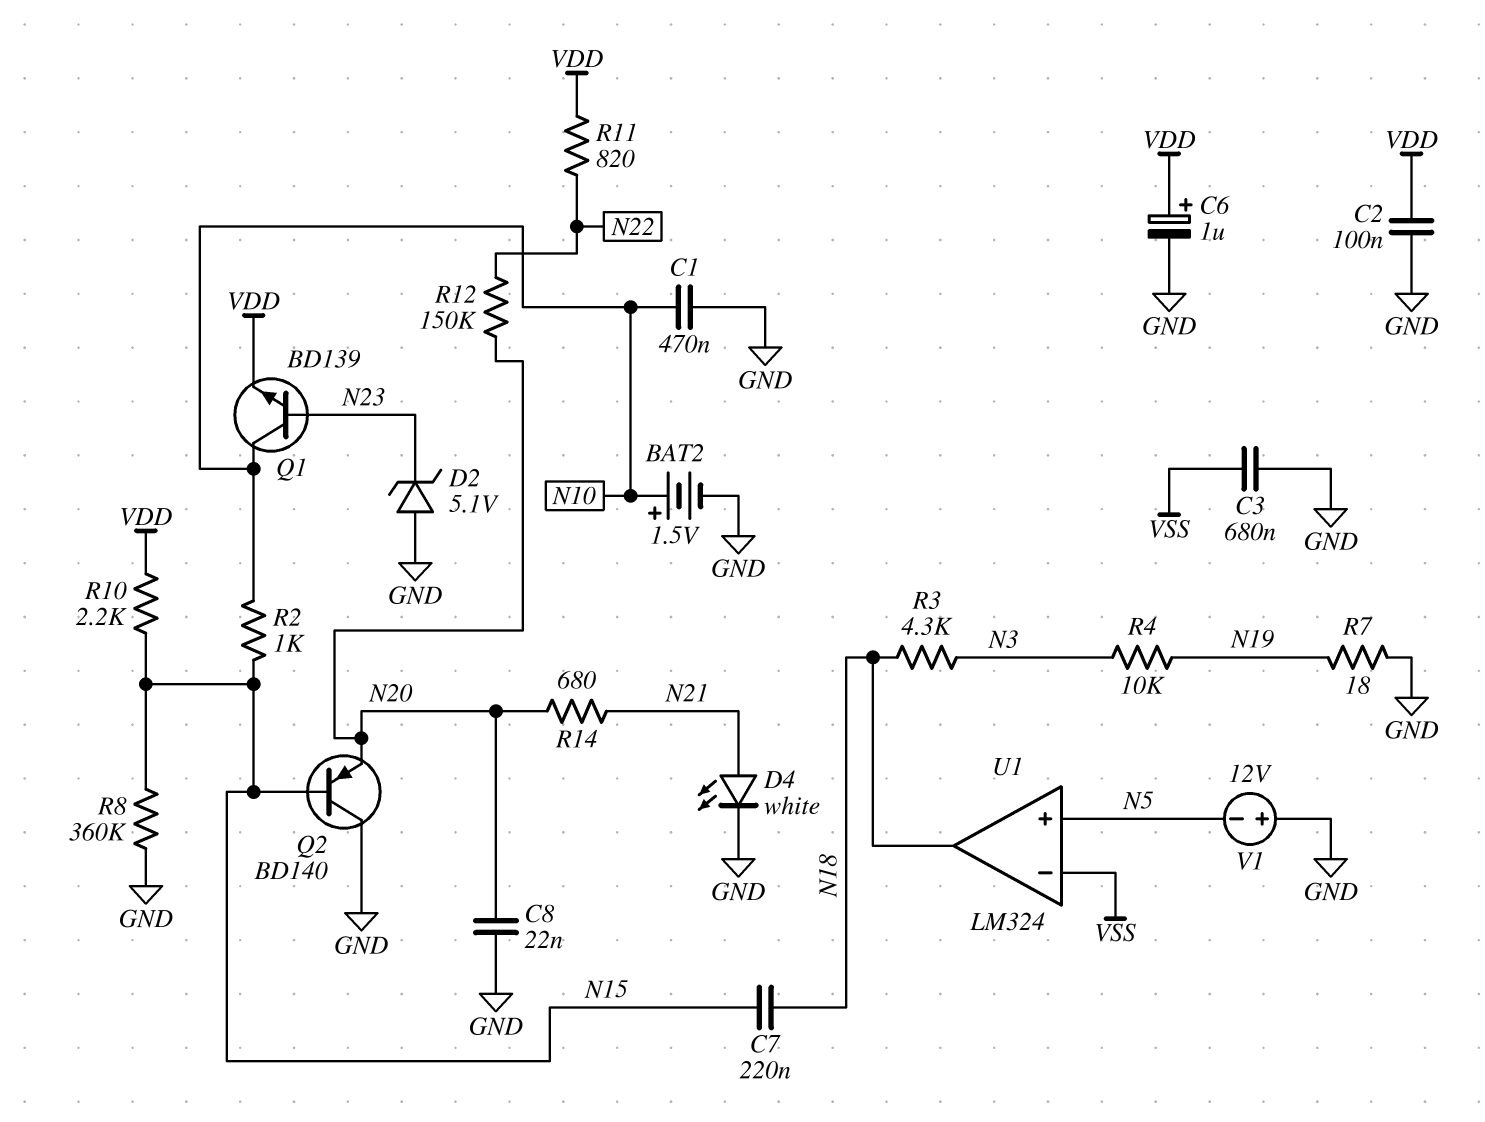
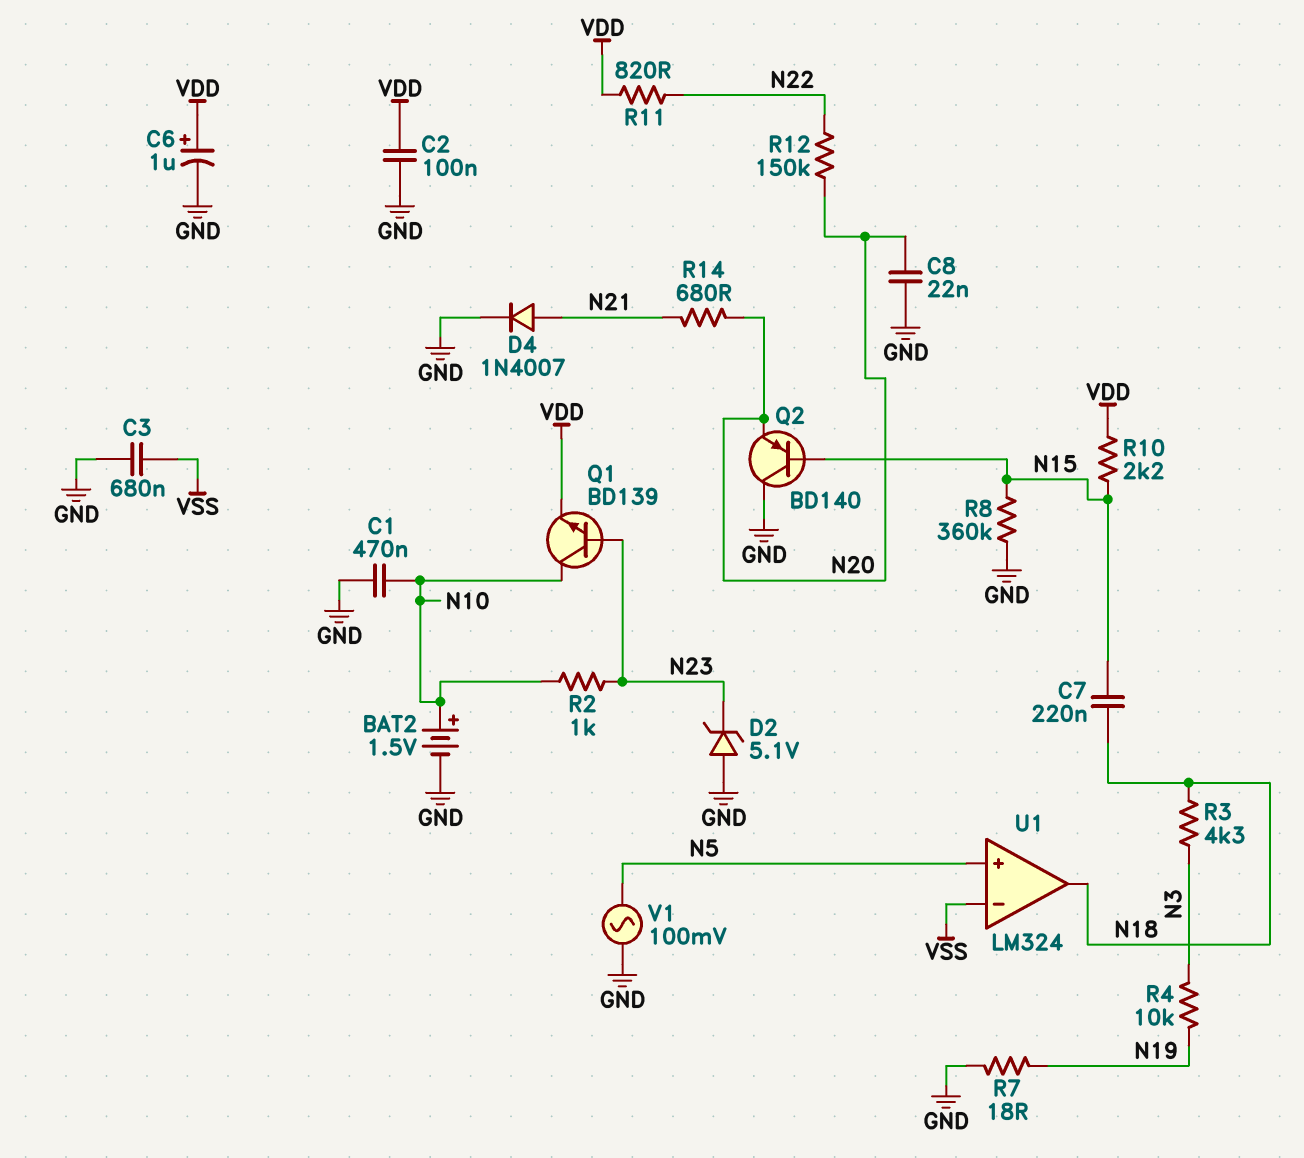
D4: LED white (A N21, K GND) -> diode 1N4007 (A N21, K GND)
R2: 1k (N10, N15) -> 1k (N10, N23)
V1: 12V (plus GND, minus N5) -> AC 100mV (GND, N5)

